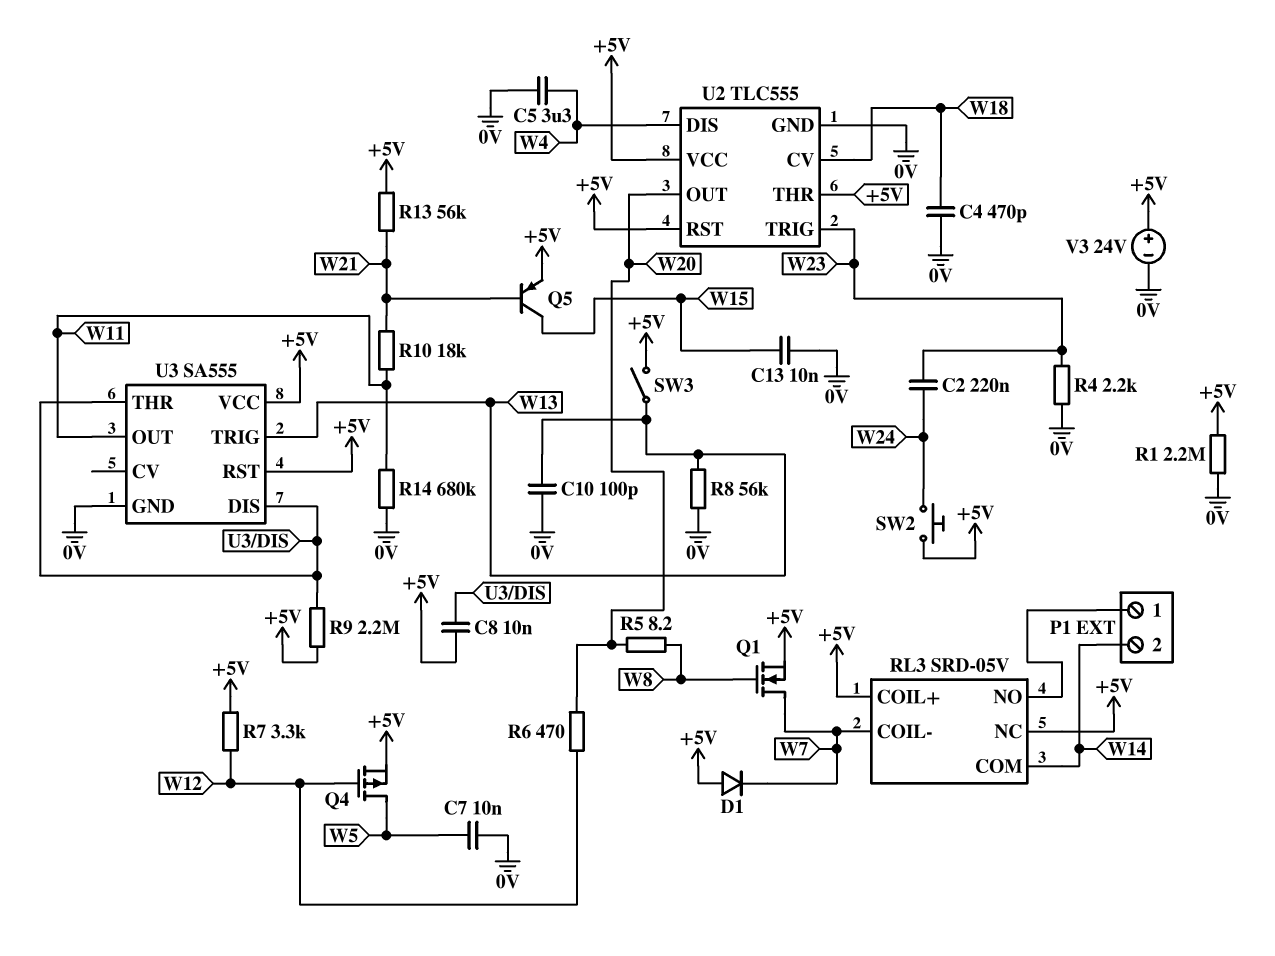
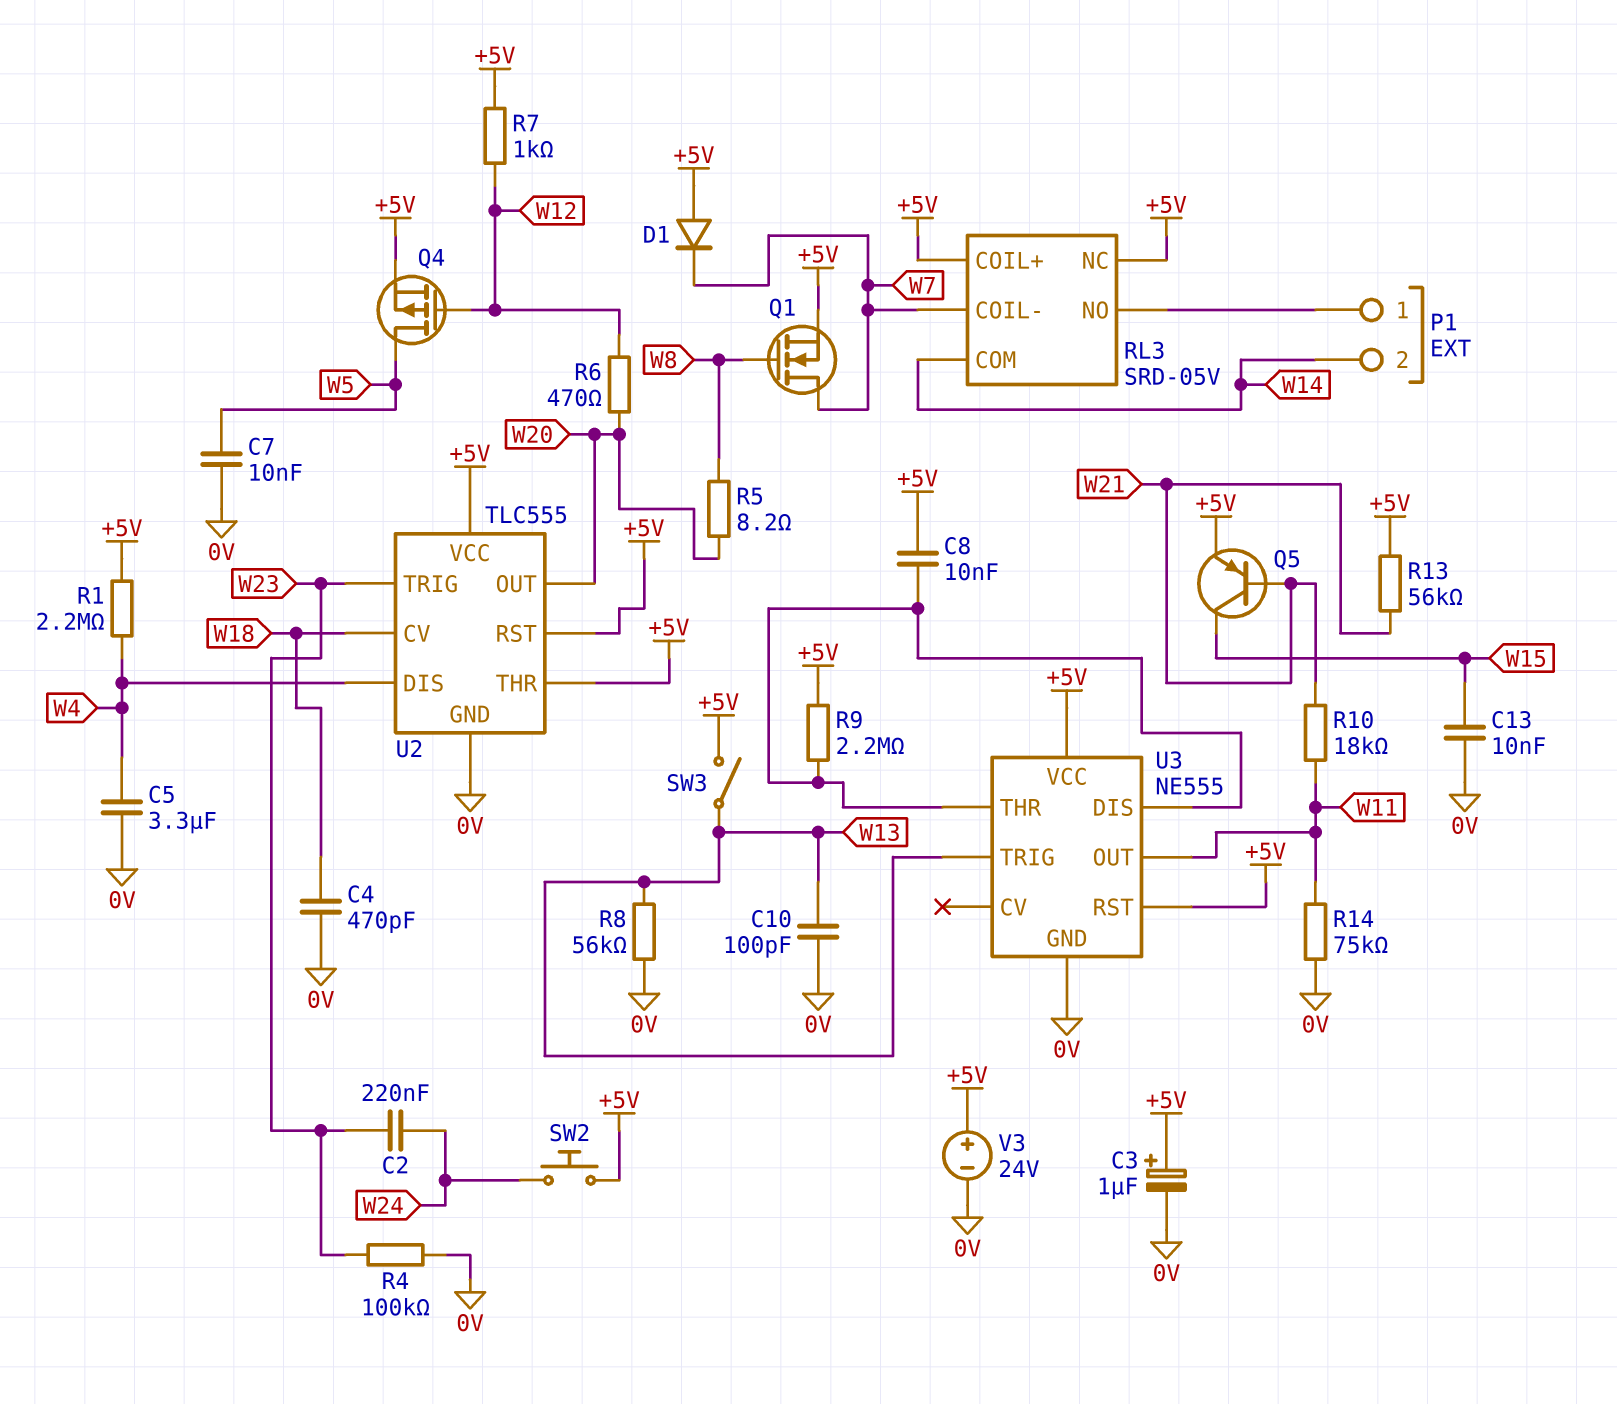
C3: none -> 1uF (plus +5V, minus 0V)
R1: 2.2M (+5V, 0V) -> 2.2M (+5V, W4)
R4: 2.2k (0V, W23) -> 100k (0V, W23)
R7: 3.3k (+5V, W12) -> 1k (+5V, W12)
R14: 680k (0V, W11) -> 75k (0V, W11)
U3: SA555 -> NE555

